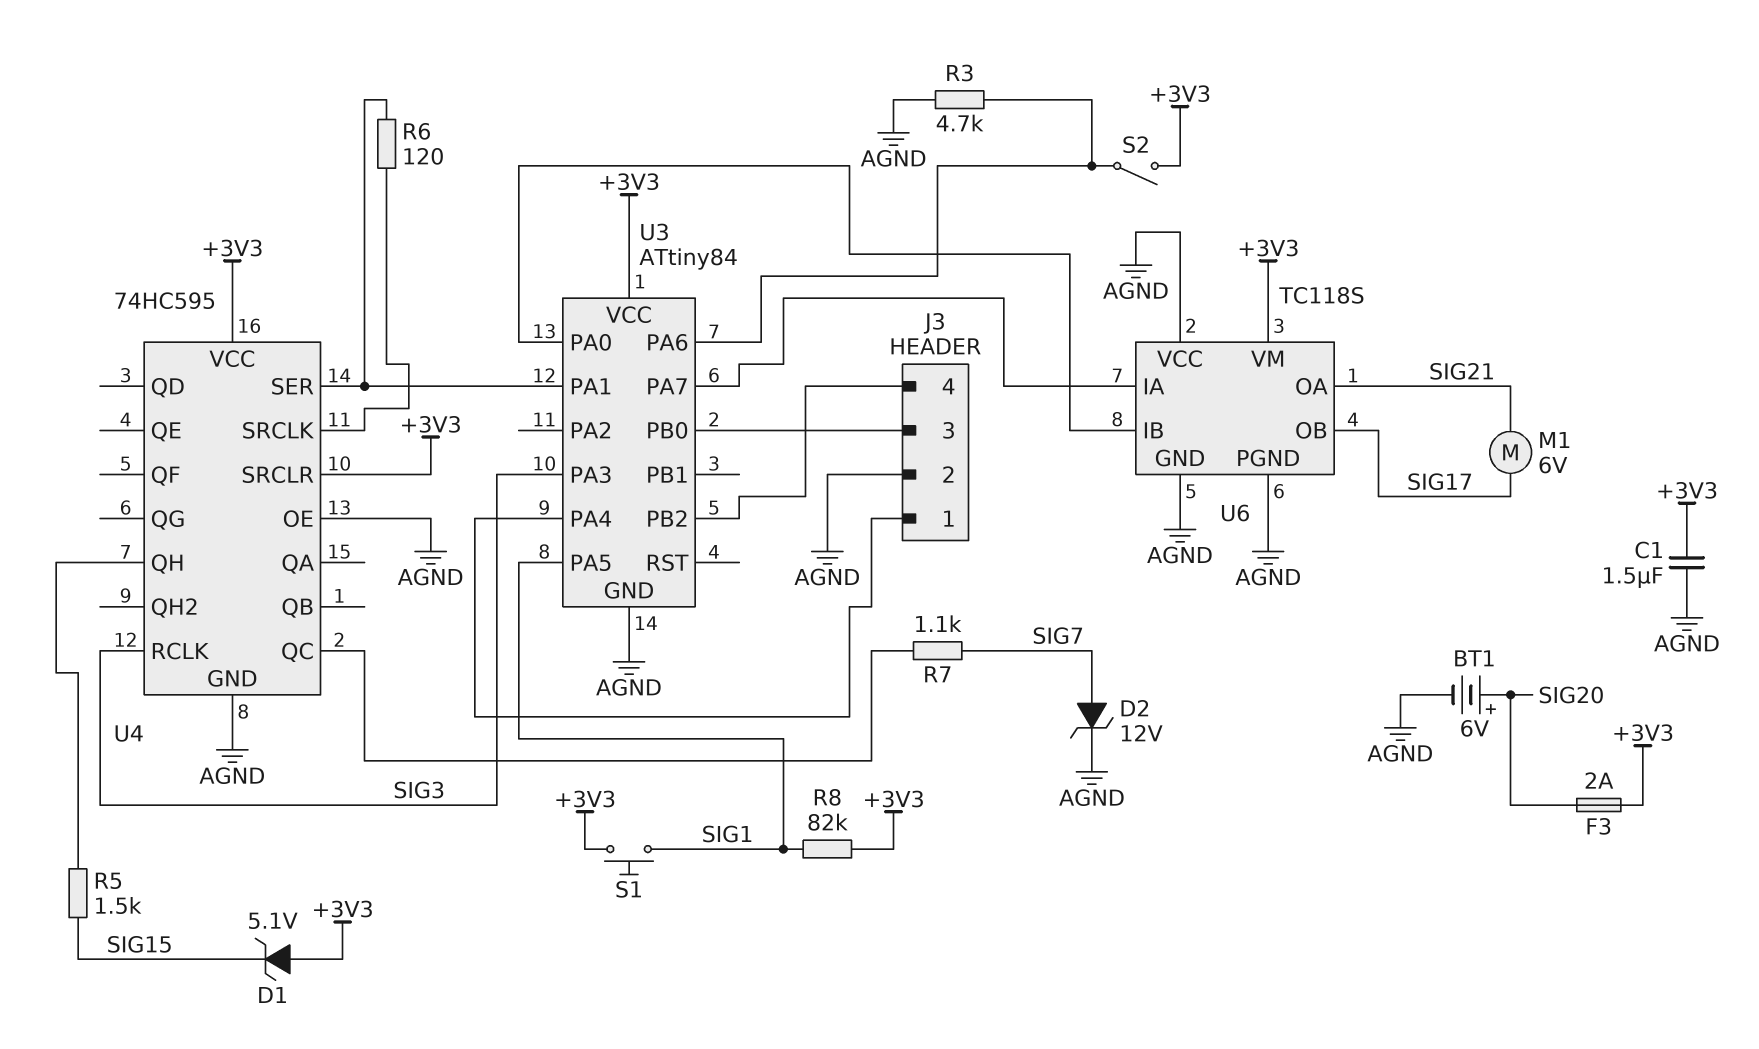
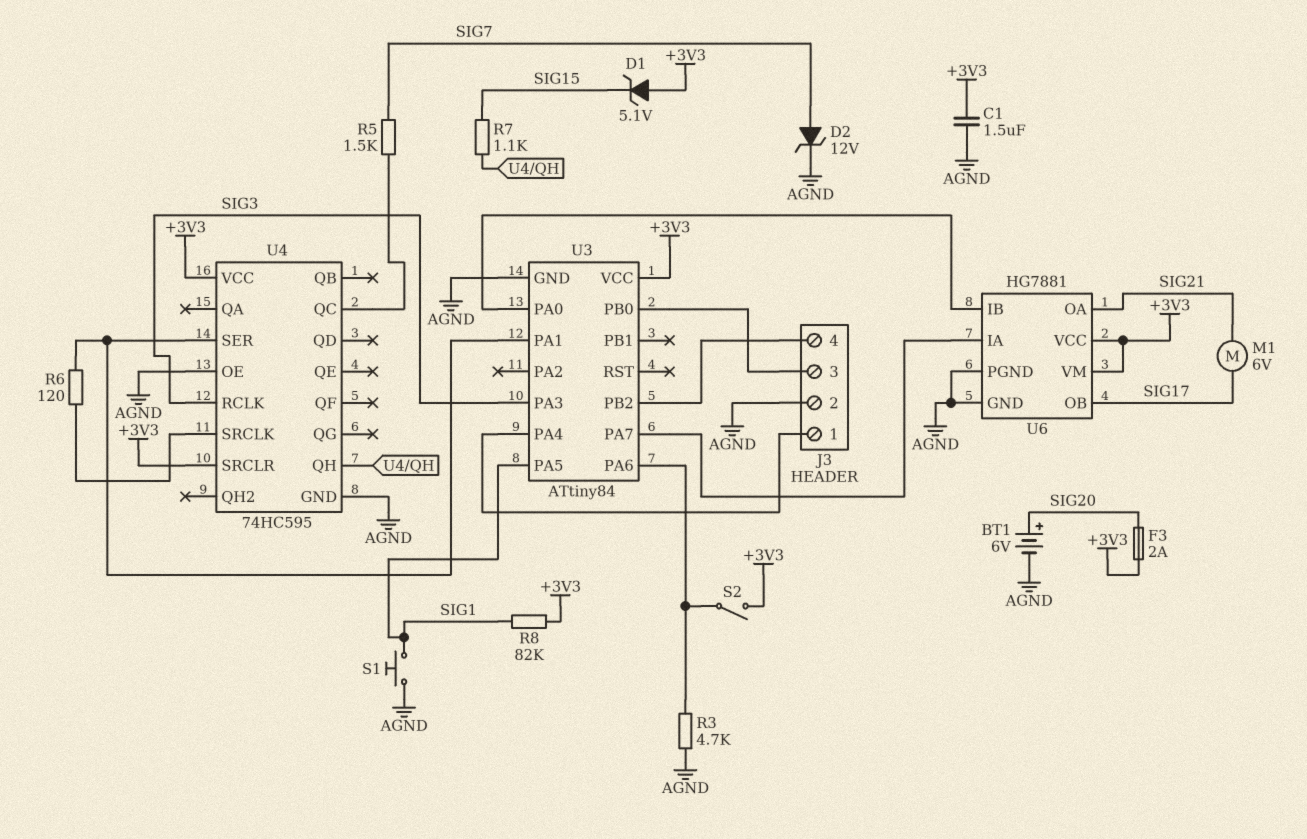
R5: 1.5k (SIG15, U4/QH) -> 1.5k (SIG7, U4/QC)
R7: 1.1k (SIG7, U4/QC) -> 1.1k (SIG15, U4/QH)
S1: button (+3V3, SIG1) -> button (AGND, SIG1)
U6: TC118S -> HG7881
U6 pin VCC: AGND -> +3V3

